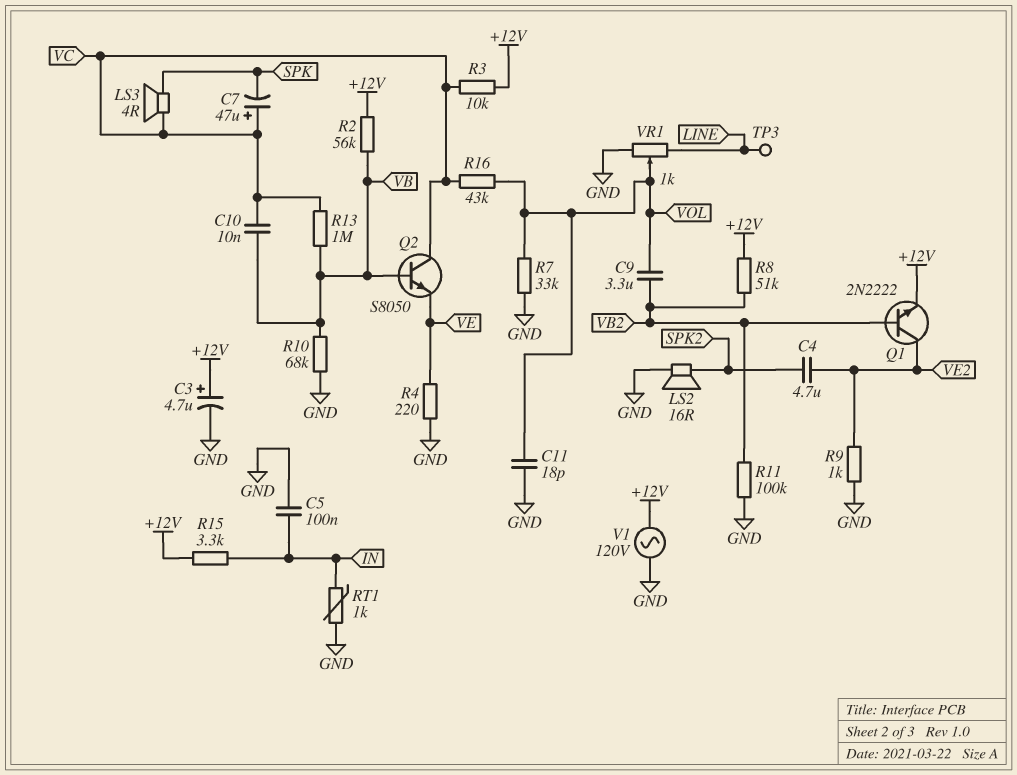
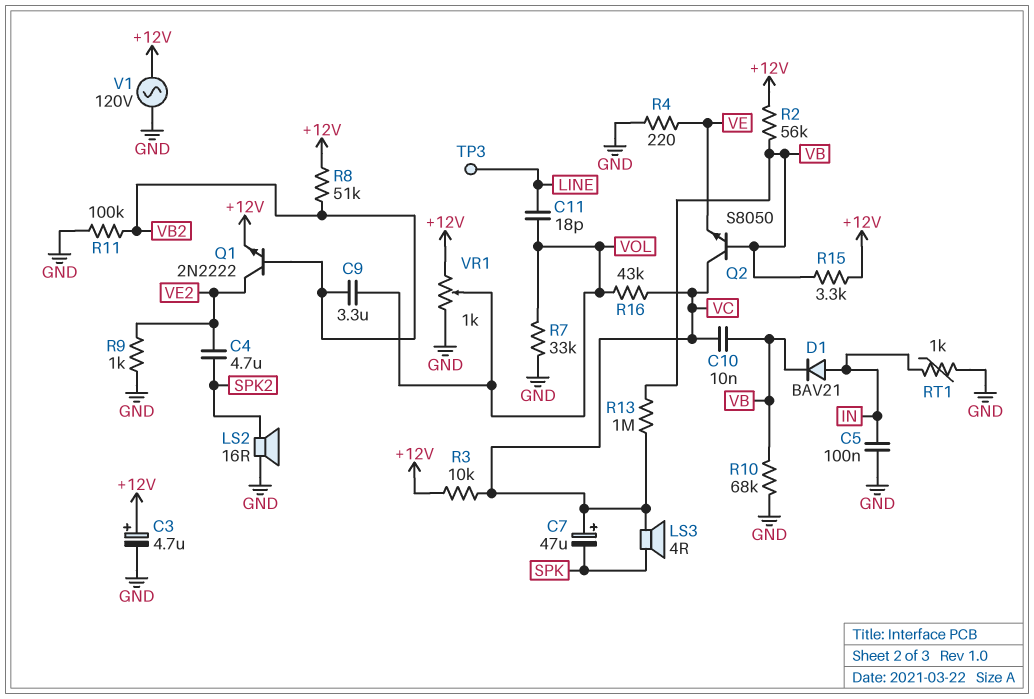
C11: 18pF (GND, VOL) -> 18pF (LINE, VOL)
D1: none -> diode BAV21 (A IN, K VB)
R15: 3.3k (+12V, IN) -> 3.3k (+12V, VB)
VR1: 1k (GND, LINE, wiper VOL) -> 1k (+12V, GND, wiper VOL)

